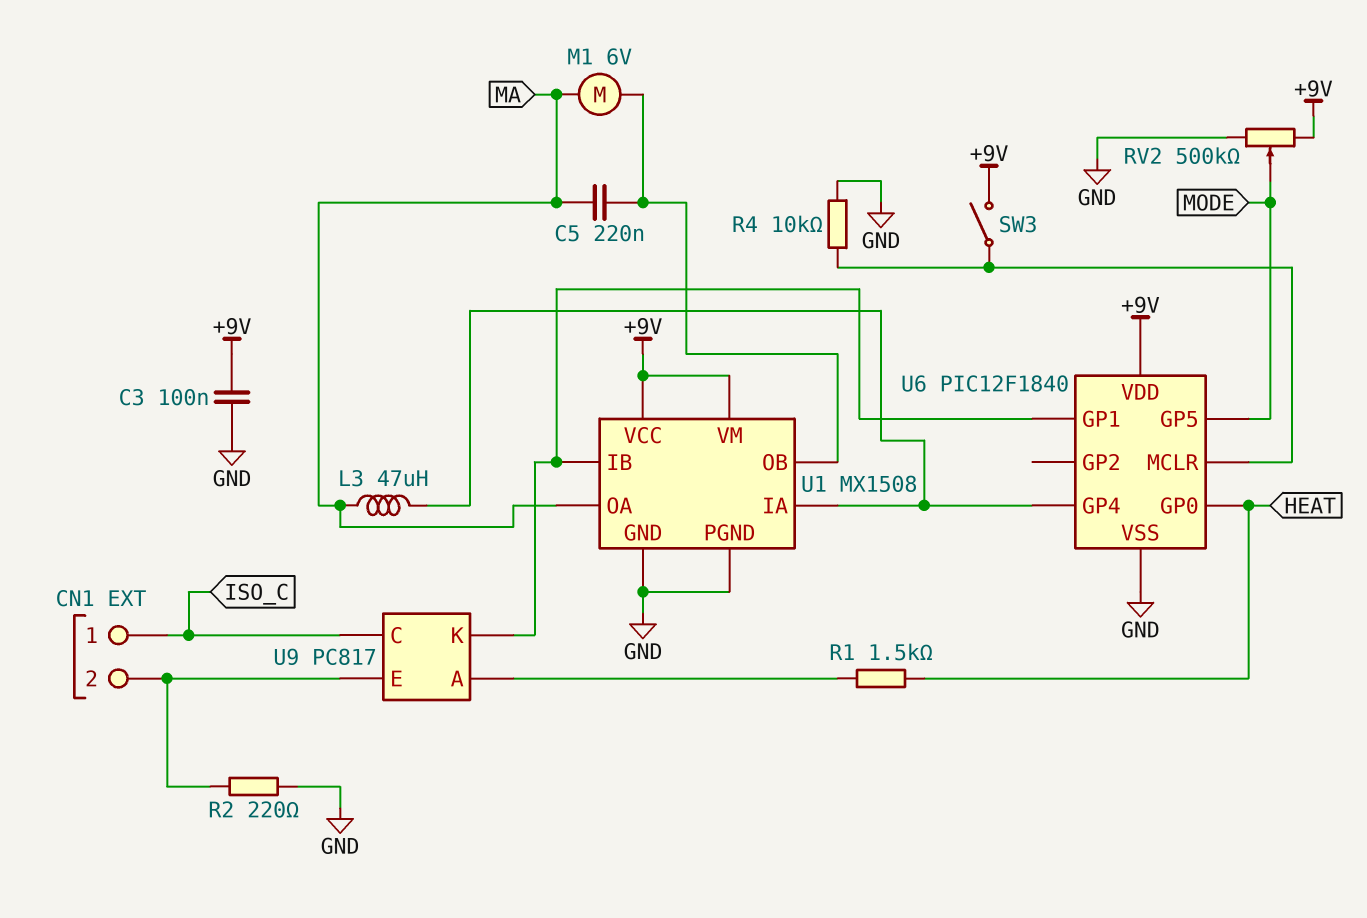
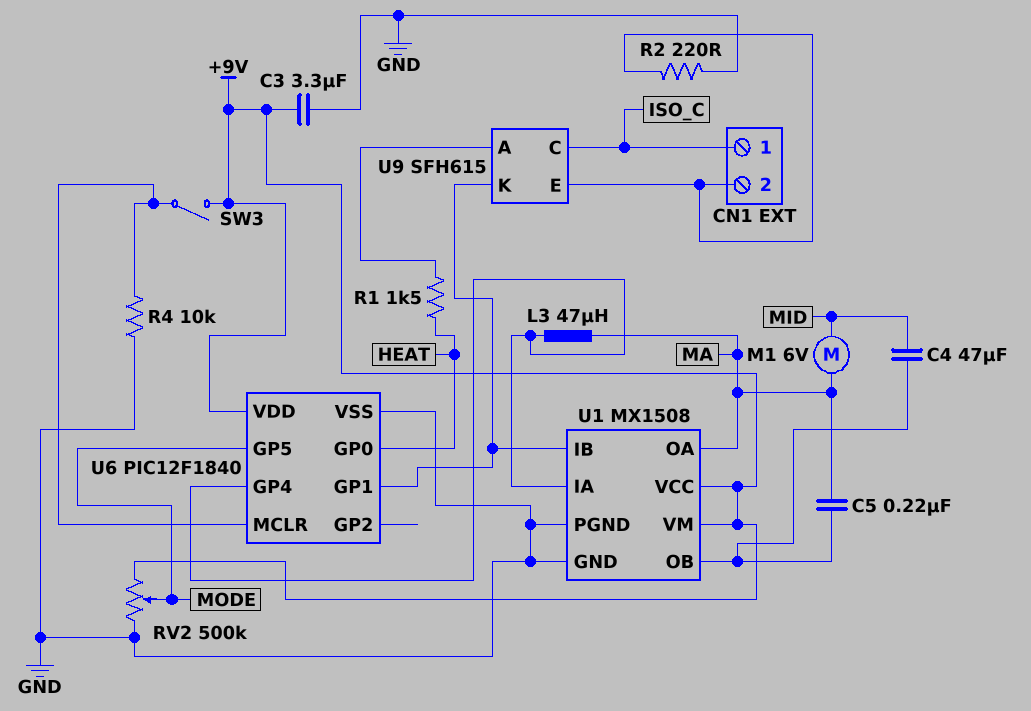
C3: 100nF (+9V, GND) -> 3.3uF (+9V, GND)
C4: none -> 47uF (MID, U1/OB)
M1: motor 6V (MA, U1/OB) -> motor 6V (MA, MID)
U9: PC817 -> SFH615

